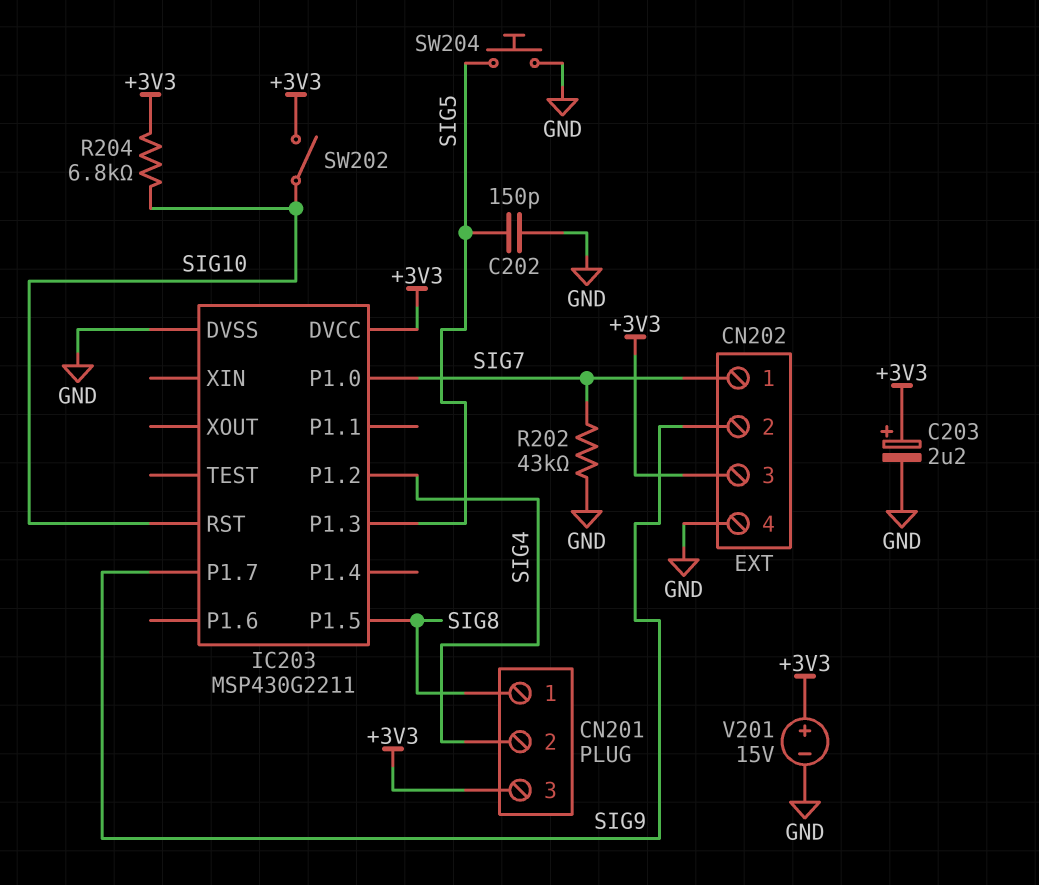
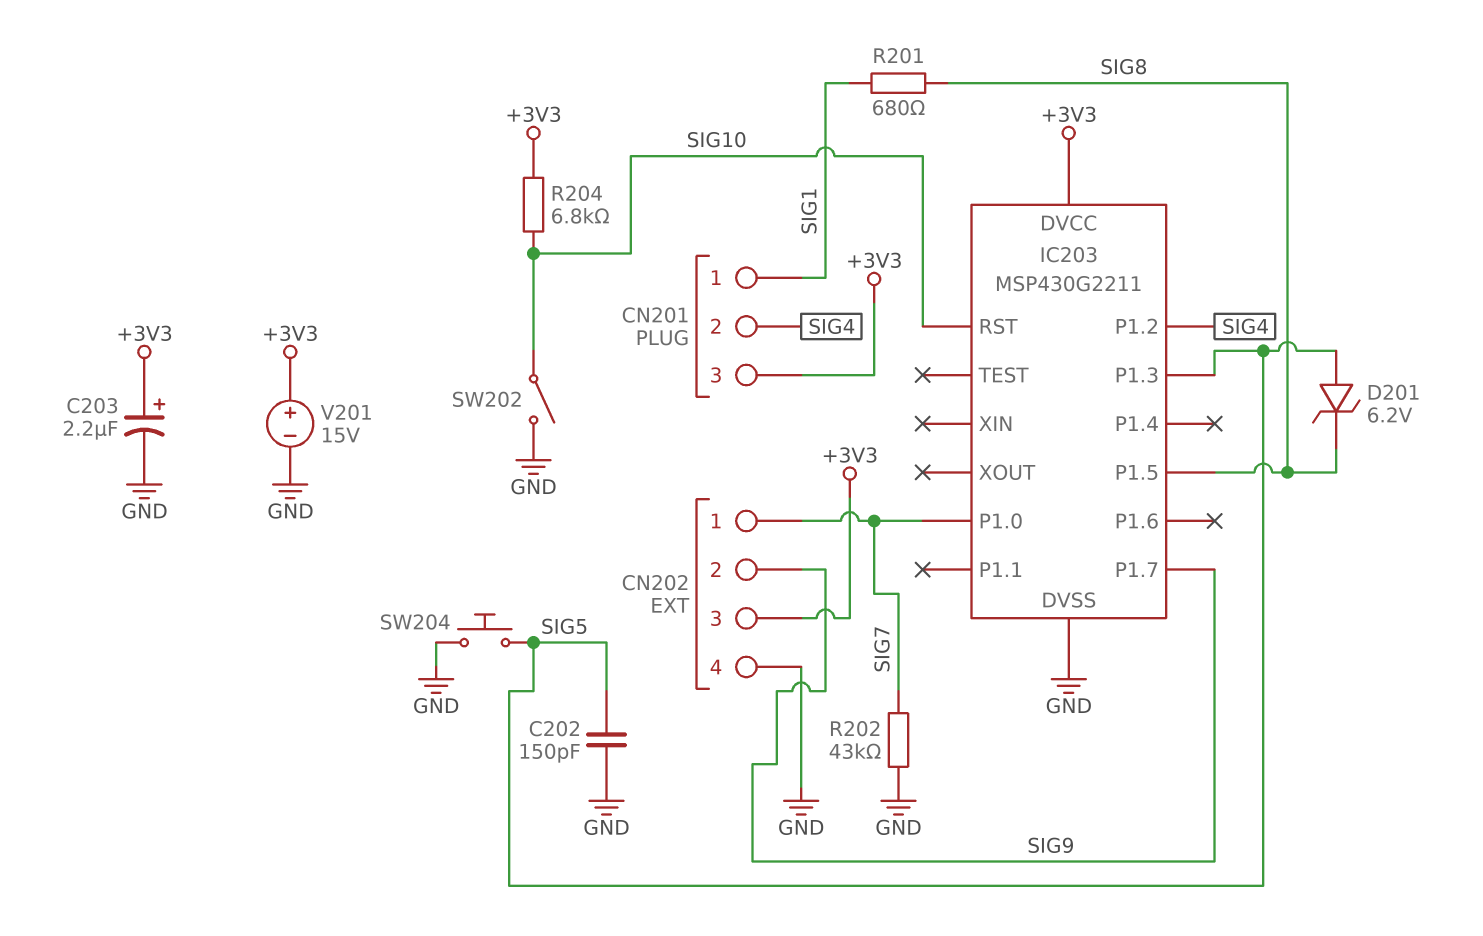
CN201 pin 1: SIG8 -> SIG1
D201: none -> zener 6.2V (A SIG5, K SIG8)
R201: none -> 680 (SIG1, SIG8)
SW202: switch (+3V3, SIG10) -> switch (GND, SIG10)

